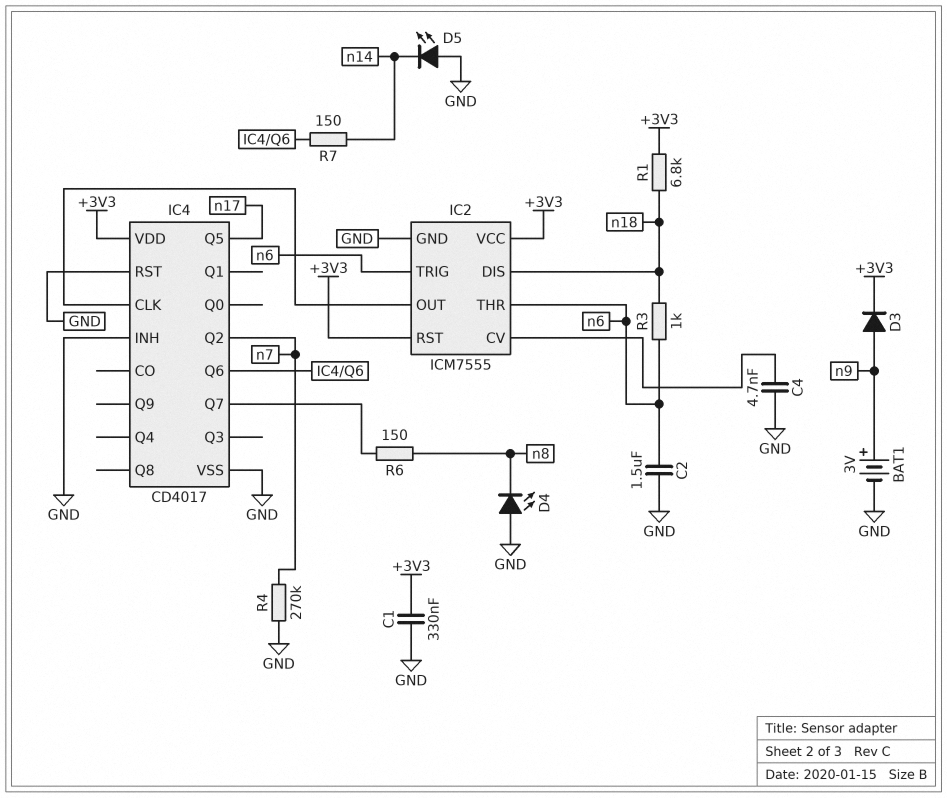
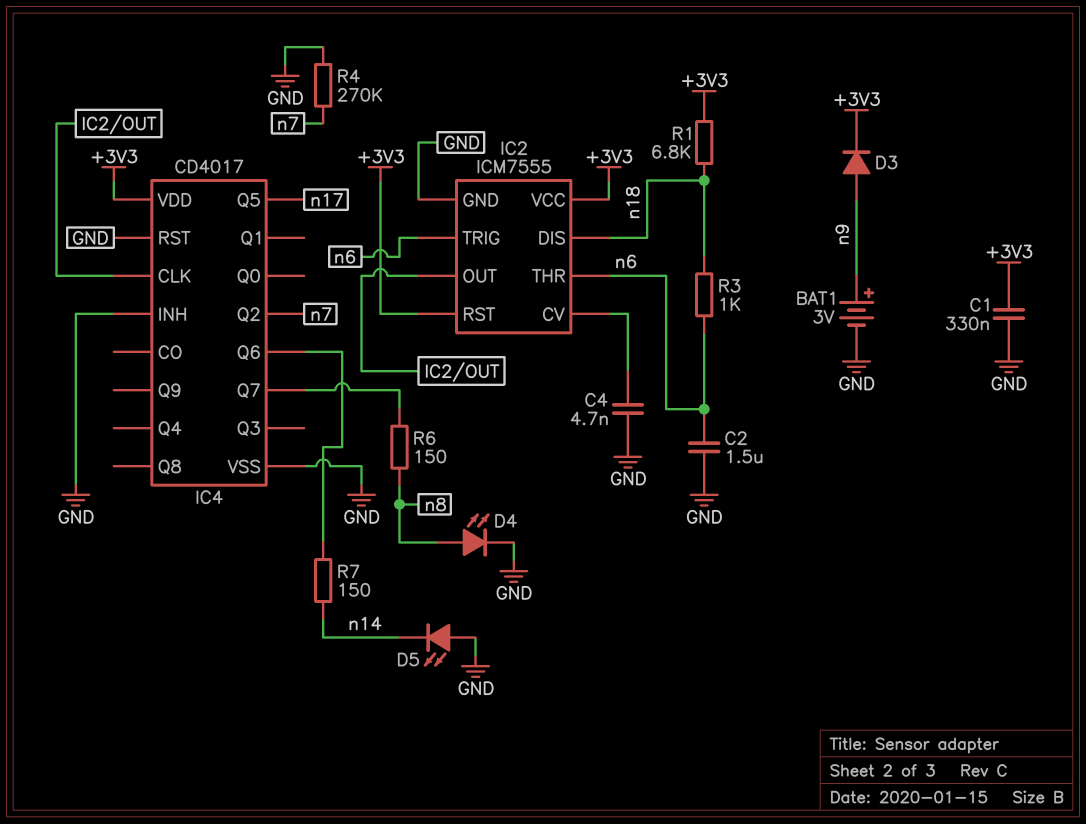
D4: LED (A GND, K n8) -> LED (A n8, K GND)

